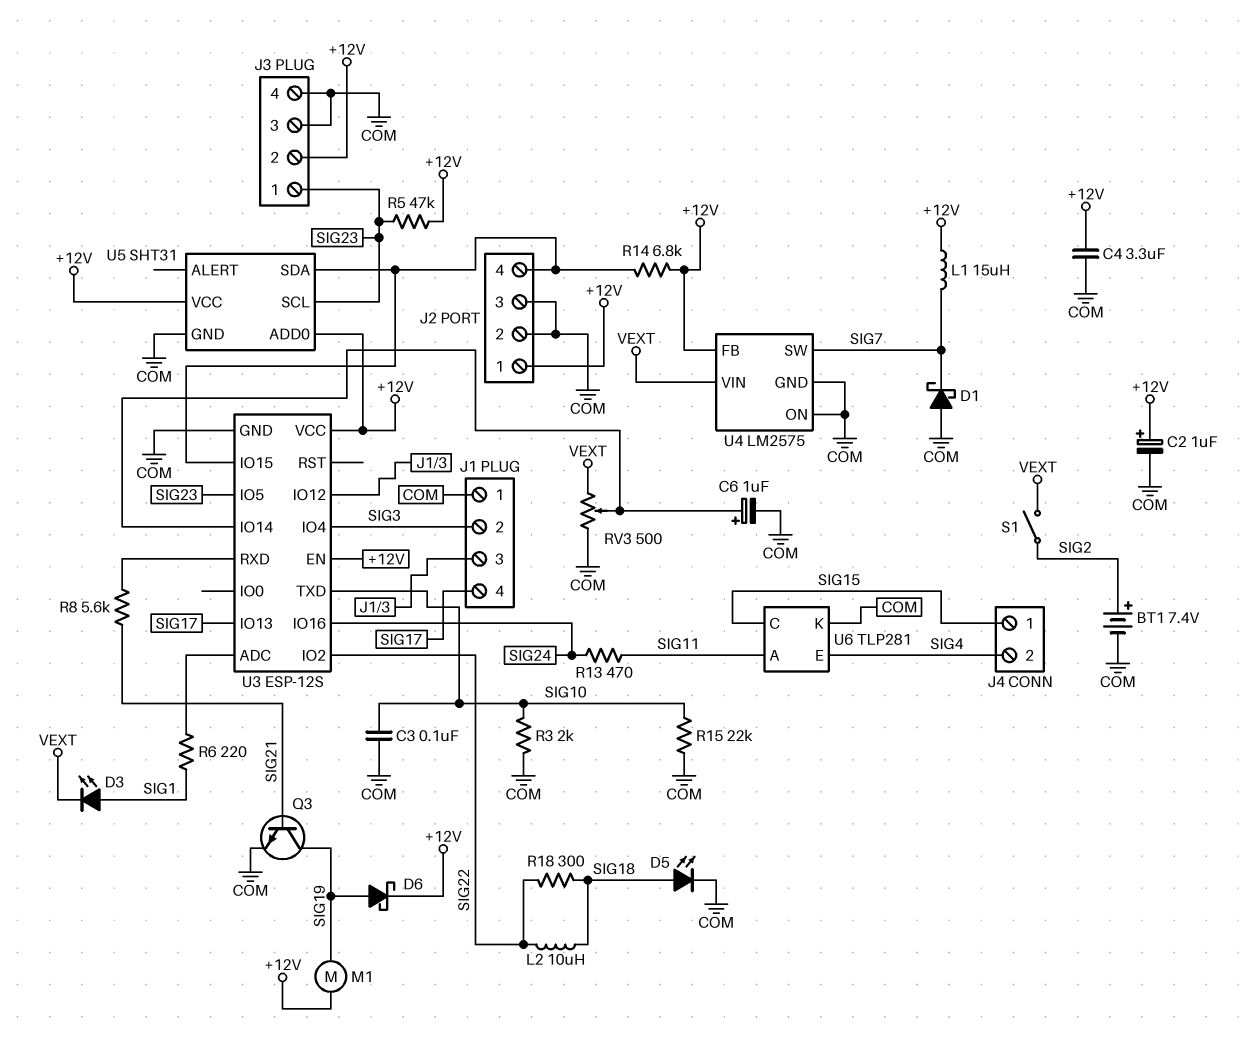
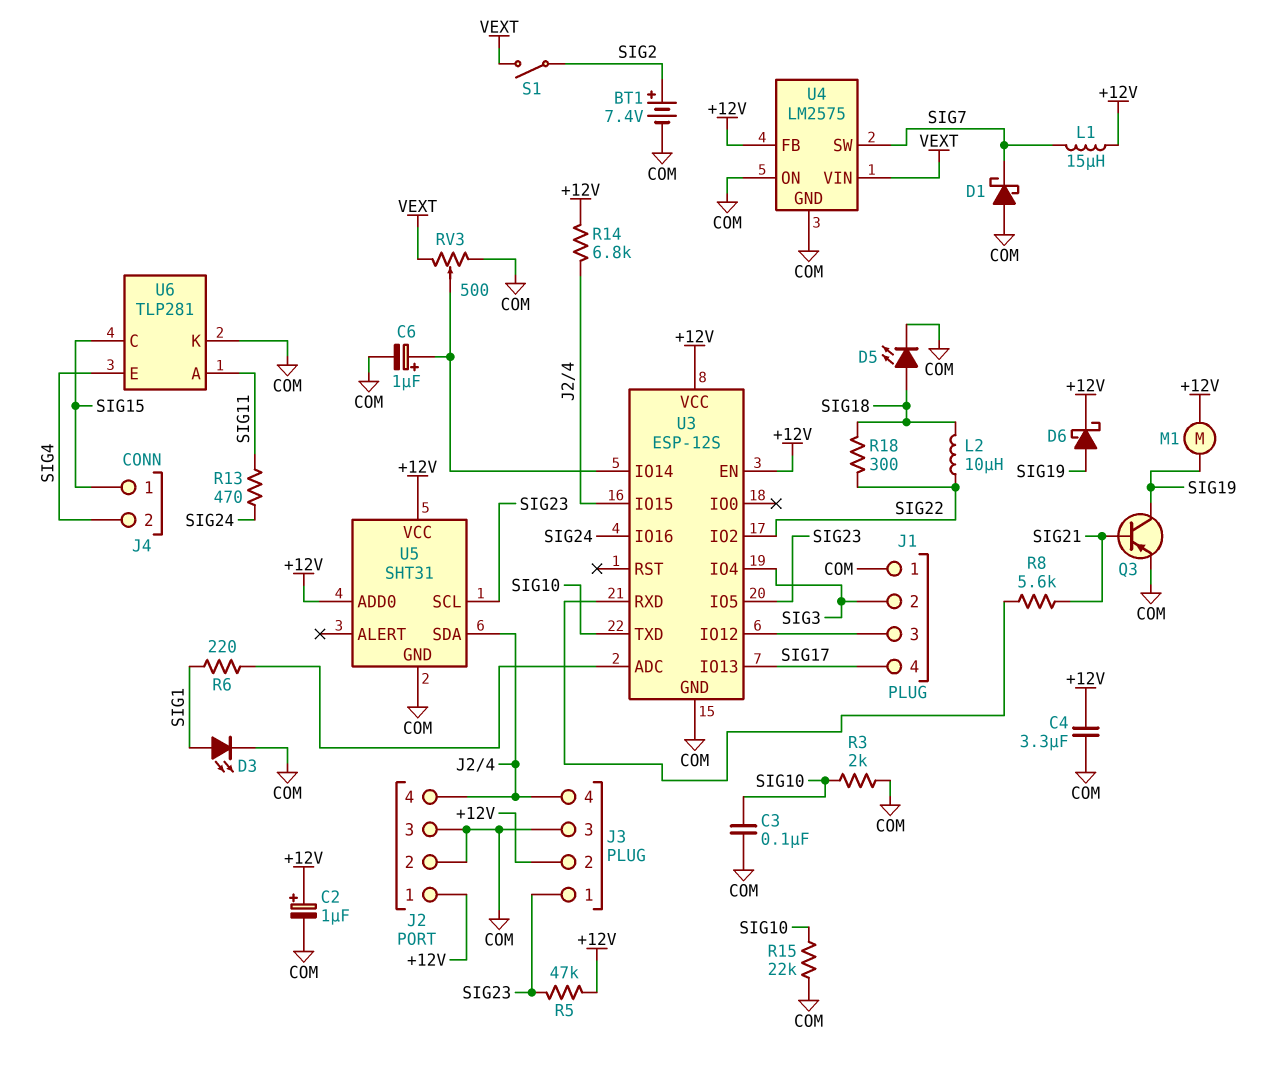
D3: LED (A SIG1, K VEXT) -> LED (A SIG1, K COM)
J3 pin 4: COM -> J2/4
Q3: NPN (B SIG21, C SIG19, E COM) -> PNP (B SIG21, C SIG19, E COM)

